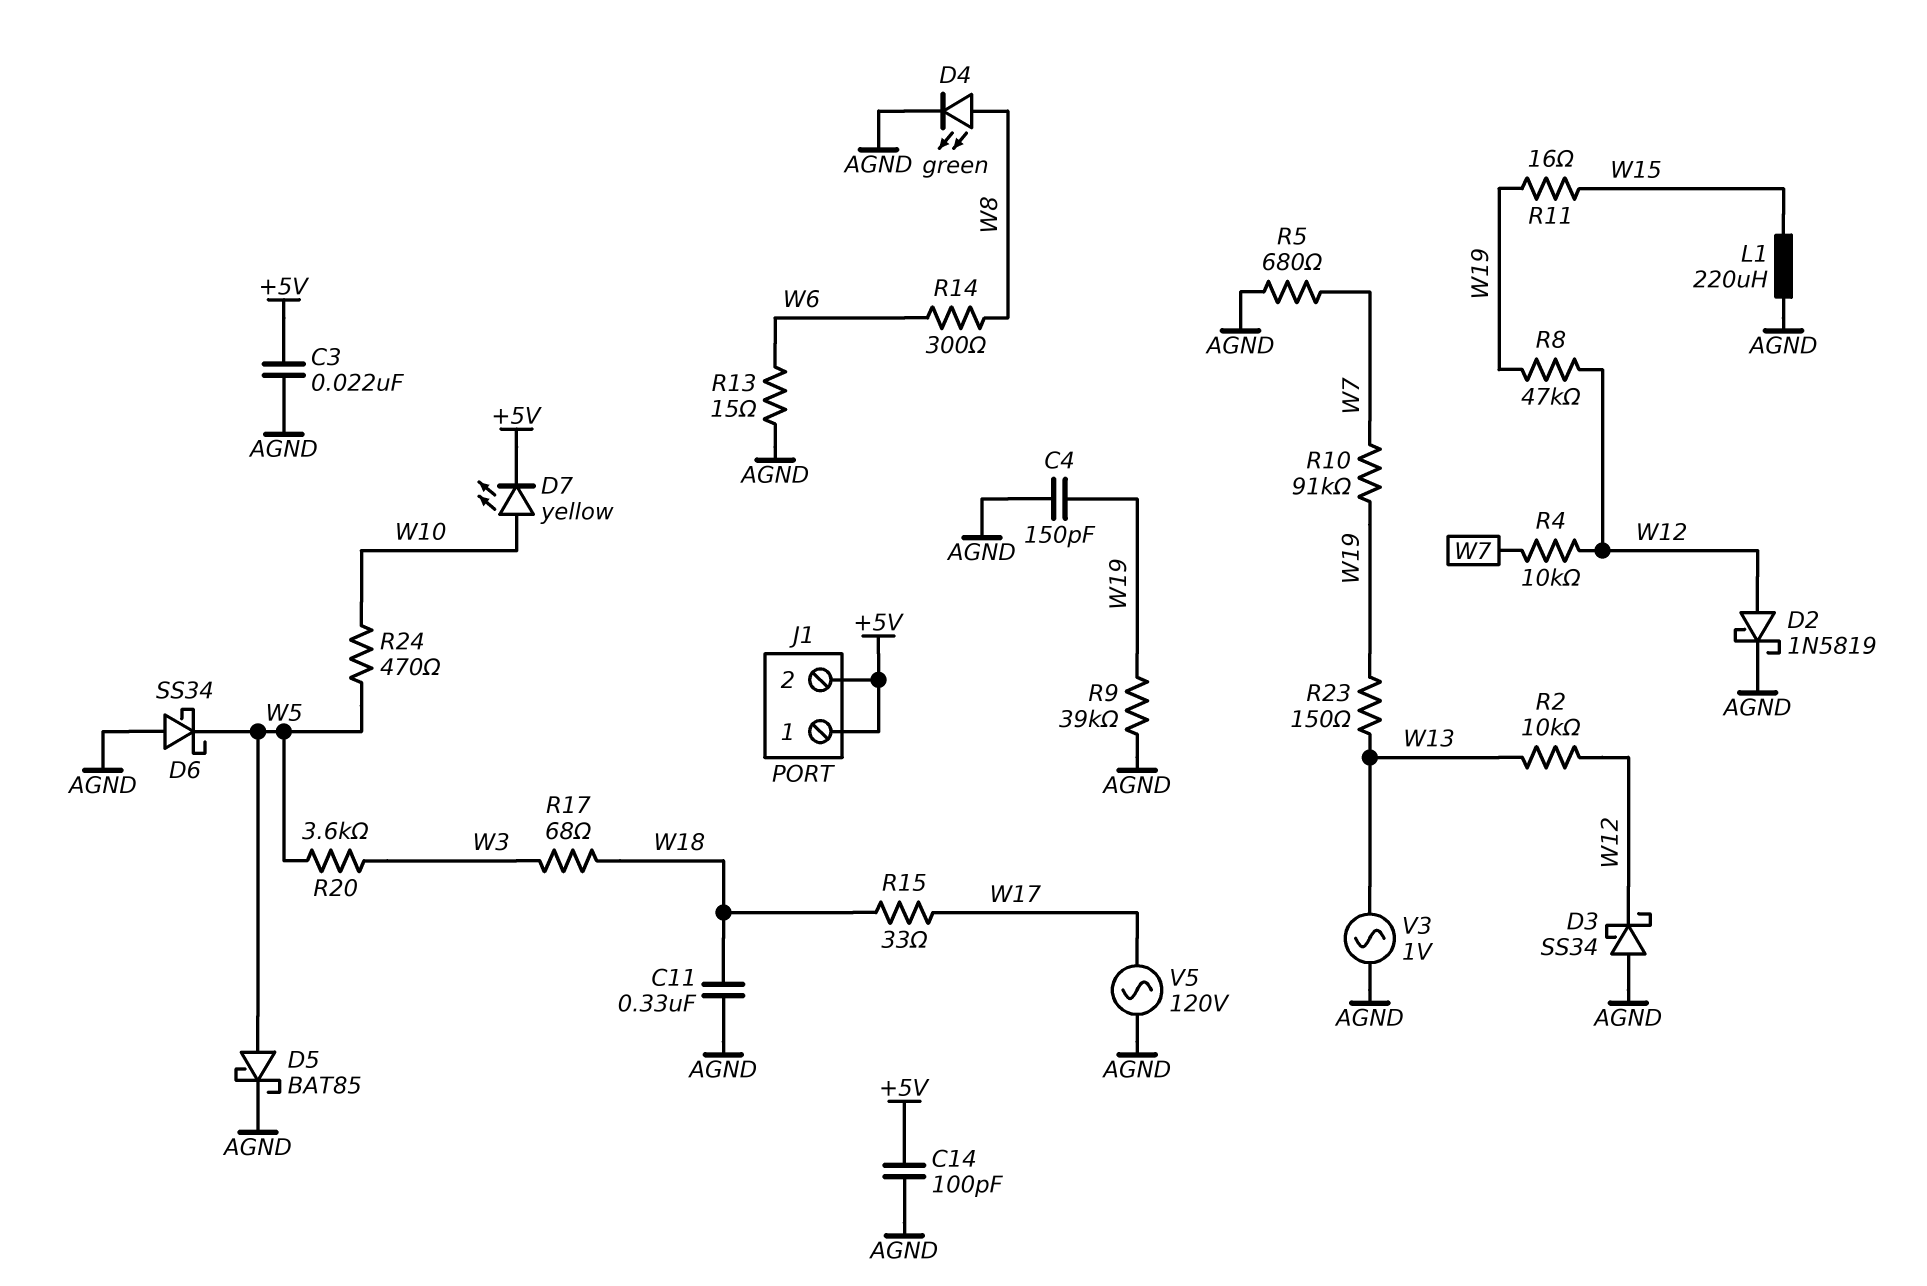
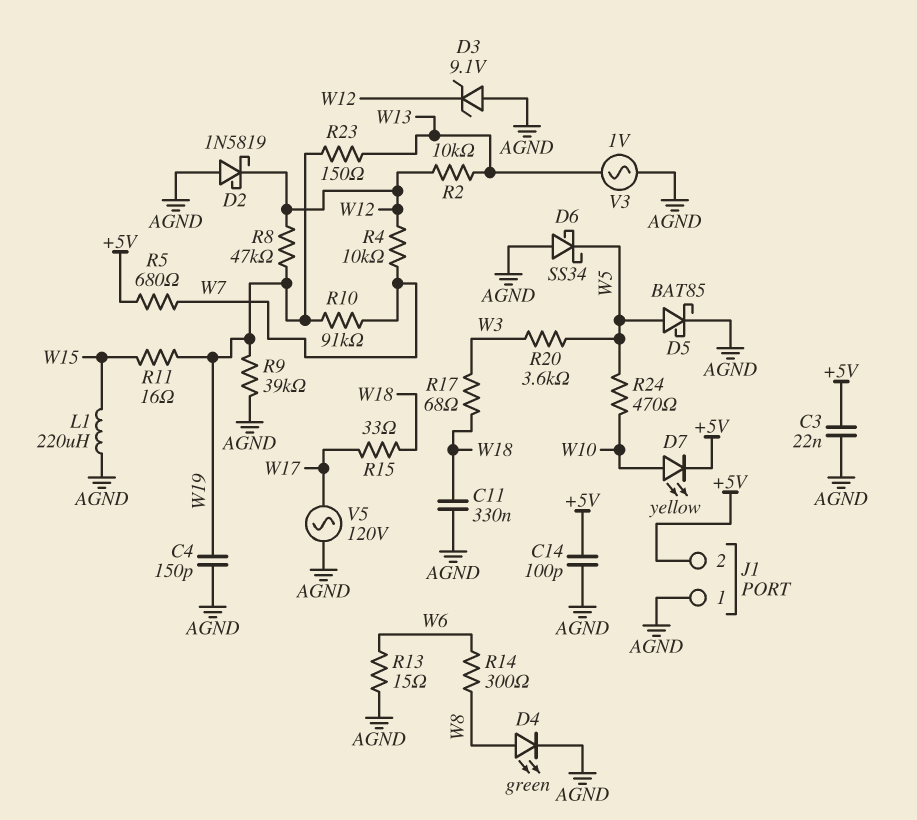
D2: schottky 1N5819 (A W12, K AGND) -> schottky 1N5819 (A AGND, K W12)
D3: schottky SS34 (A AGND, K W12) -> zener 9.1V (A AGND, K W12)
J1 pin 1: +5V -> AGND
R5: 680 (AGND, W7) -> 680 (+5V, W7)

